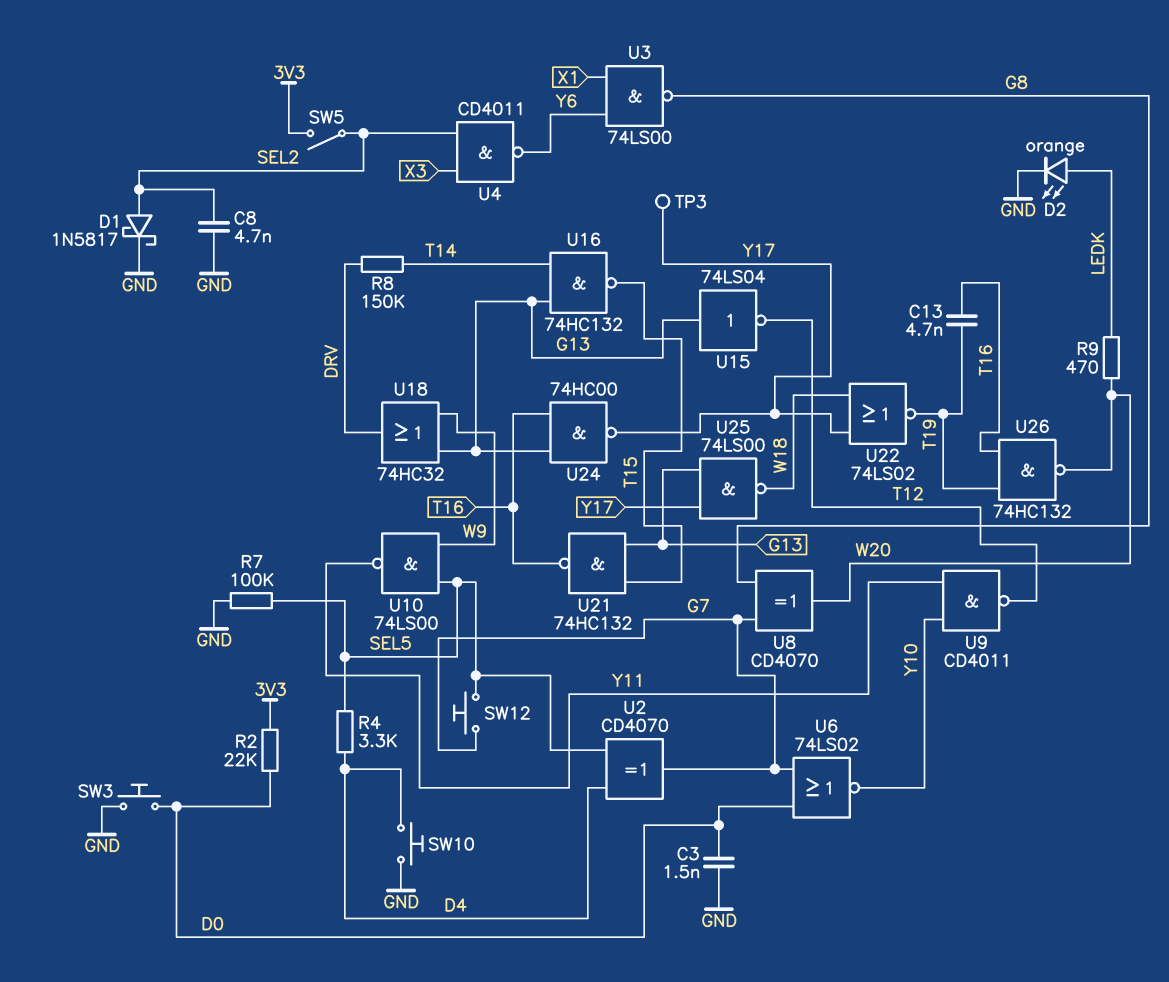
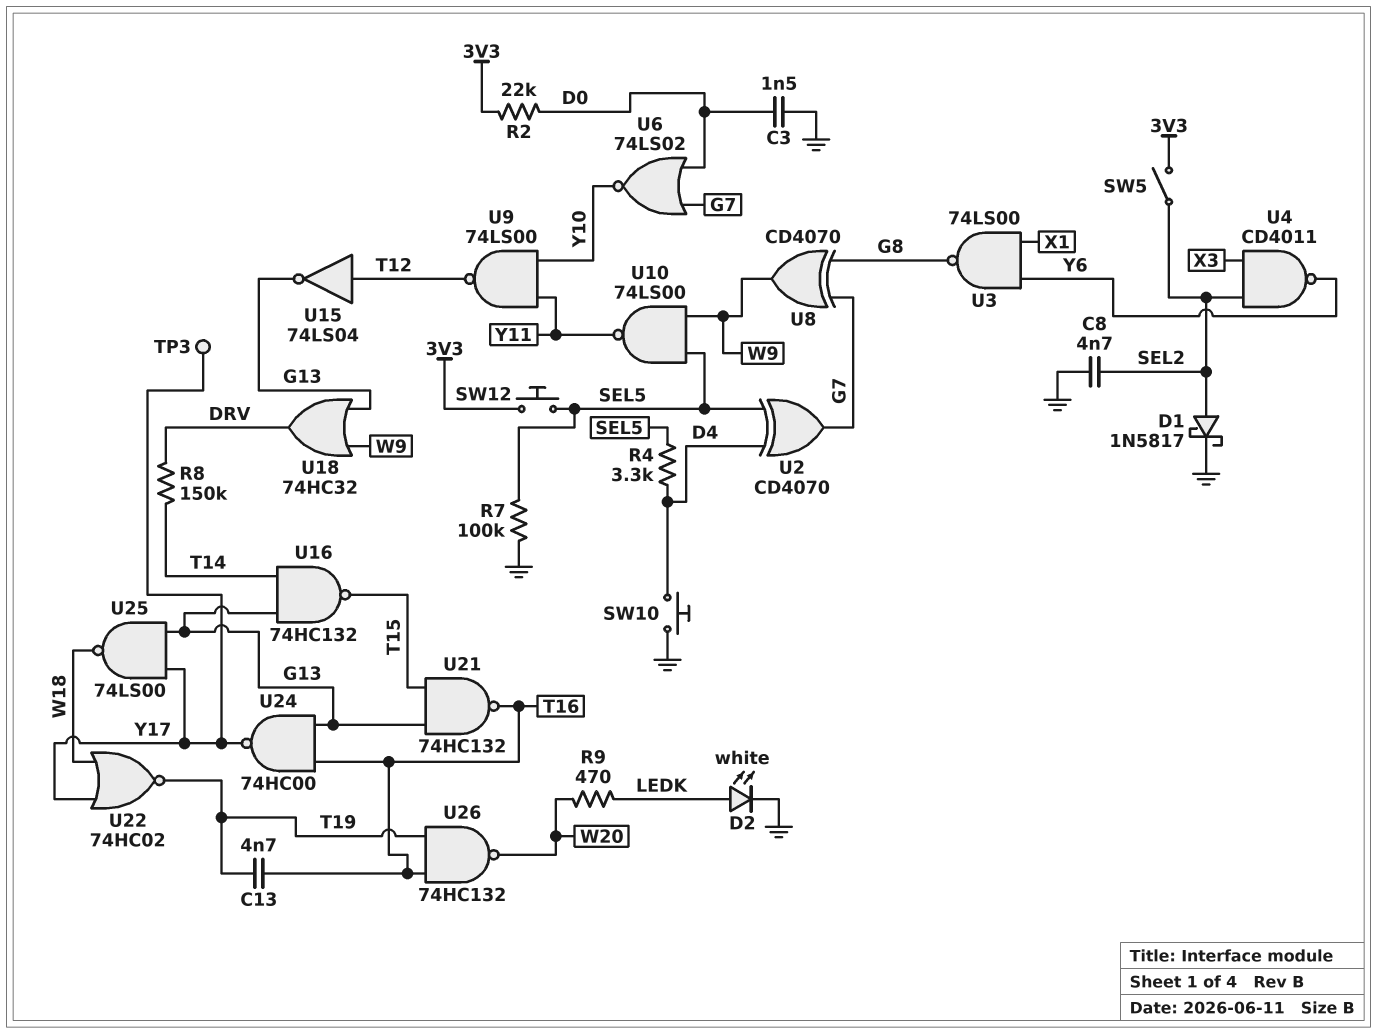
D2: LED orange (A LEDK, K GND) -> LED white (A LEDK, K GND)
SW3: button (D0, GND) -> none
SW12: button (G7, SEL5) -> button (3V3, SEL5)
U8: XOR CD4070 (in G7, in G8, out W20) -> XOR CD4070 (in G7, in G8, out W9)
U9: NAND CD4011 (in Y10, in Y11, out T12) -> NAND 74LS00 (in Y10, in Y11, out T12)
U15: NOT 74LS04 (in G13, out T12) -> NOT 74LS04 (in T12, out G13)
U22: NOR 74LS02 (in W18, in Y17, out T19) -> NOR 74HC02 (in W18, in Y17, out T19)

